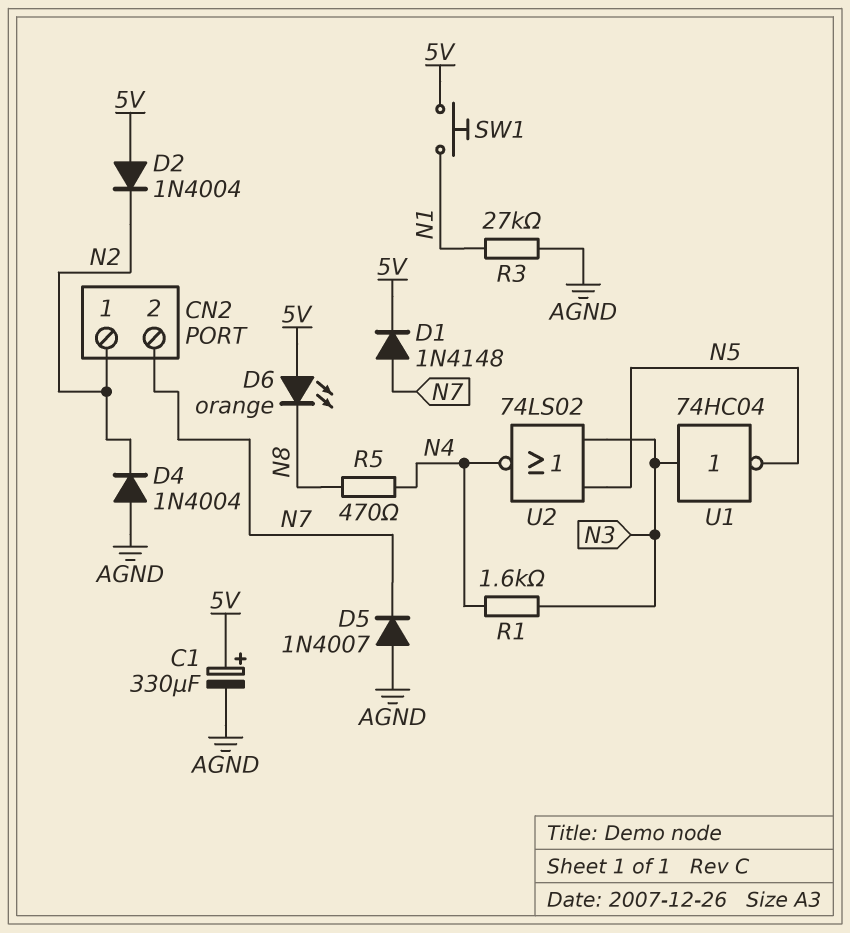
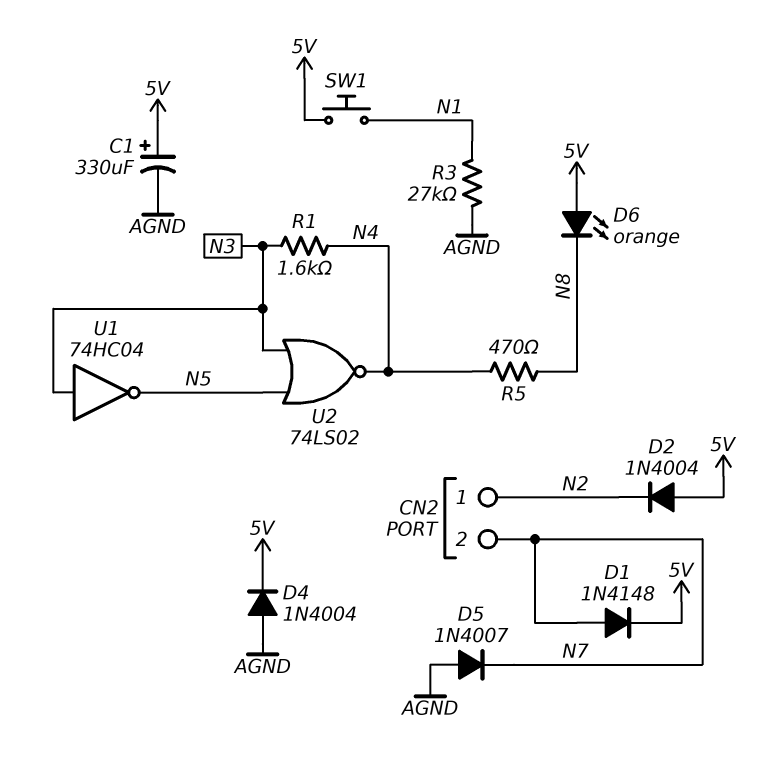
D4: diode 1N4004 (A AGND, K N2) -> diode 1N4004 (A AGND, K 5V)

